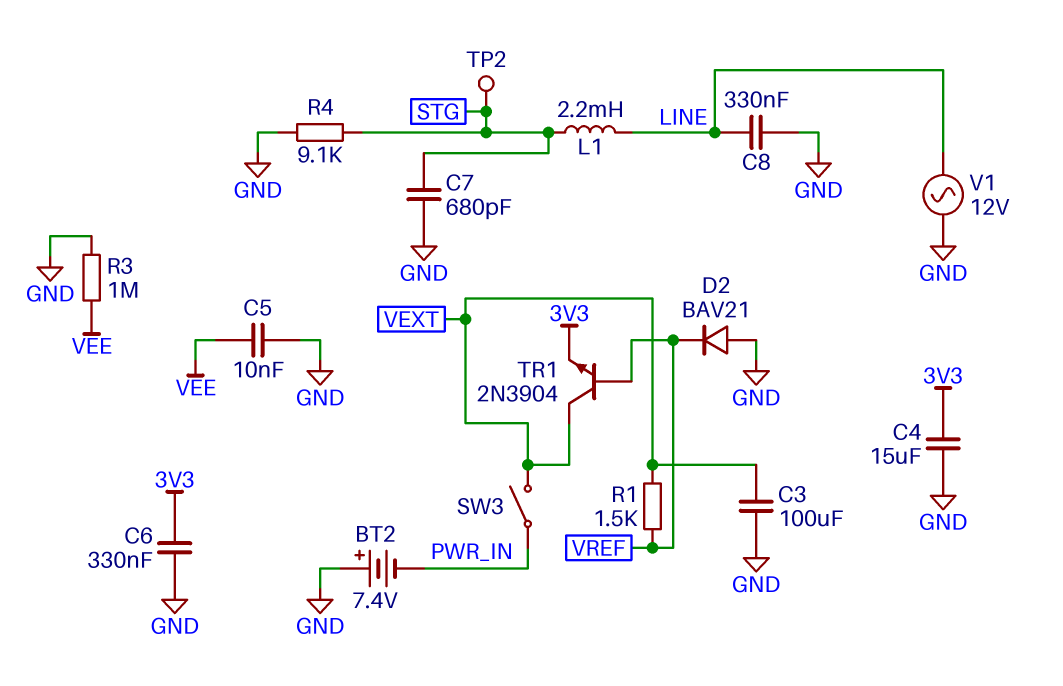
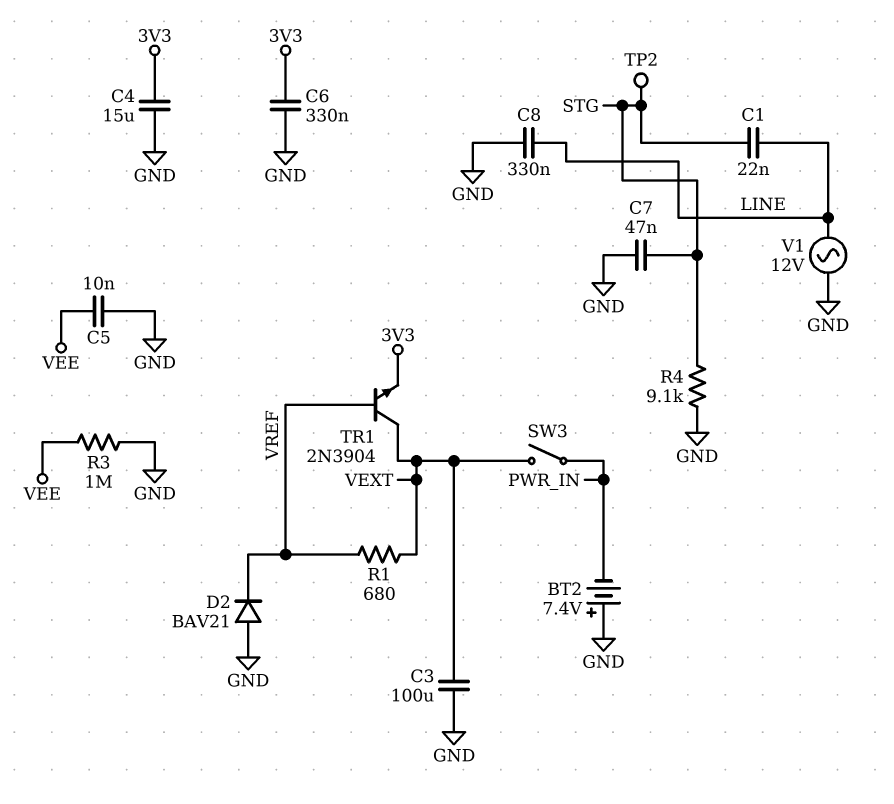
C1: none -> 22nF (LINE, STG)
C7: 680pF (GND, STG) -> 47nF (GND, STG)
L1: 2.2mH (LINE, STG) -> none
R1: 1.5k (VEXT, VREF) -> 680 (VEXT, VREF)

